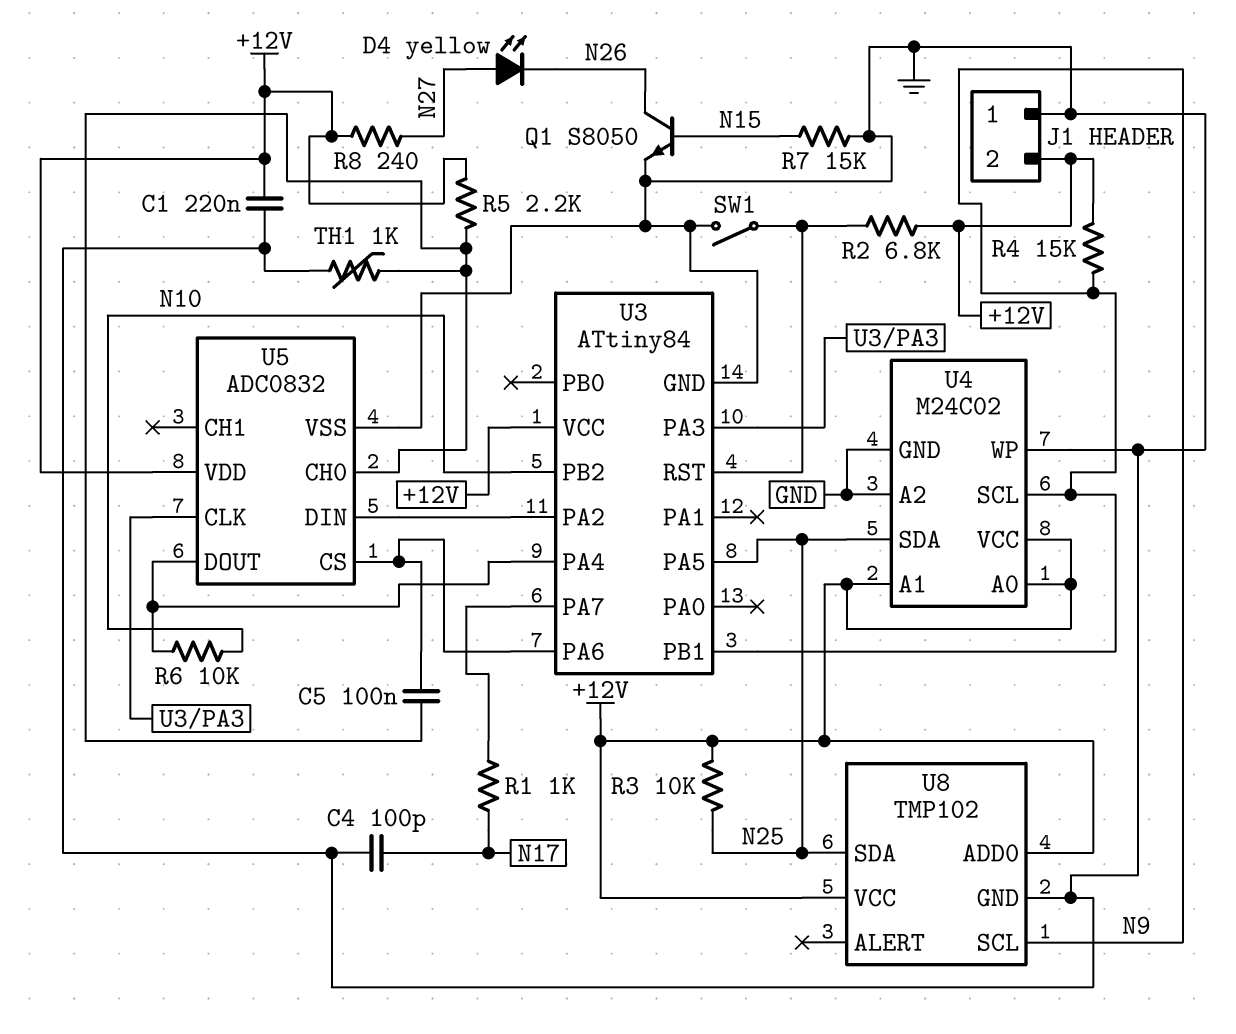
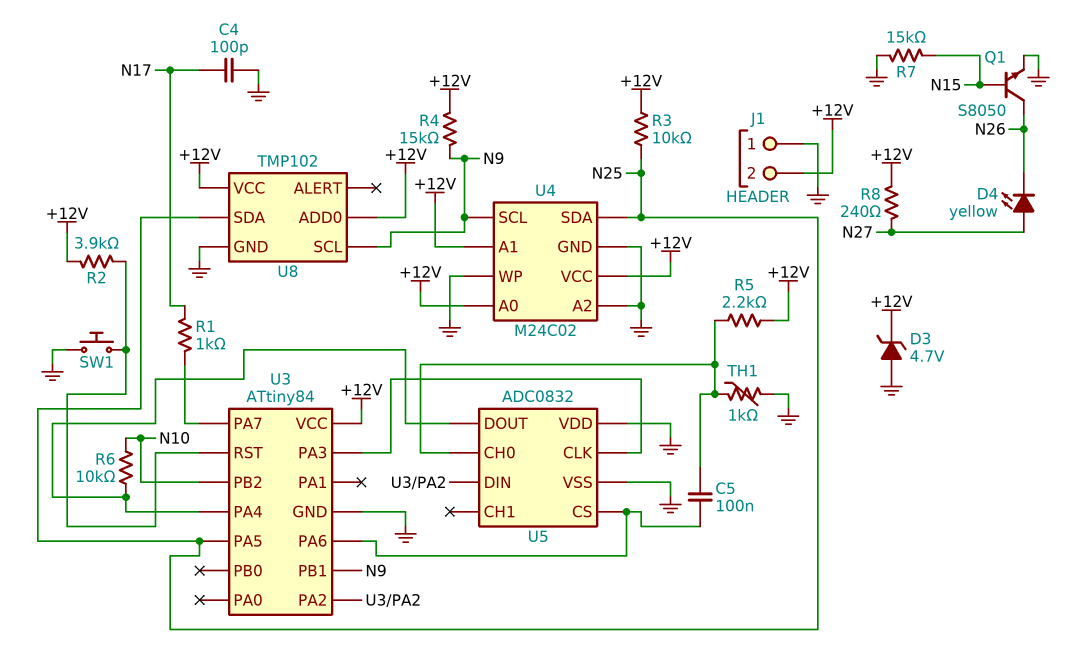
C1: 220nF (+12V, GND) -> none
D3: none -> zener 4.7V (A GND, K +12V)
R2: 6.8k (+12V, U3/RST) -> 3.9k (+12V, U3/RST)
SW1: switch (GND, U3/RST) -> button (GND, U3/RST)
U5 pin VDD: +12V -> GND

